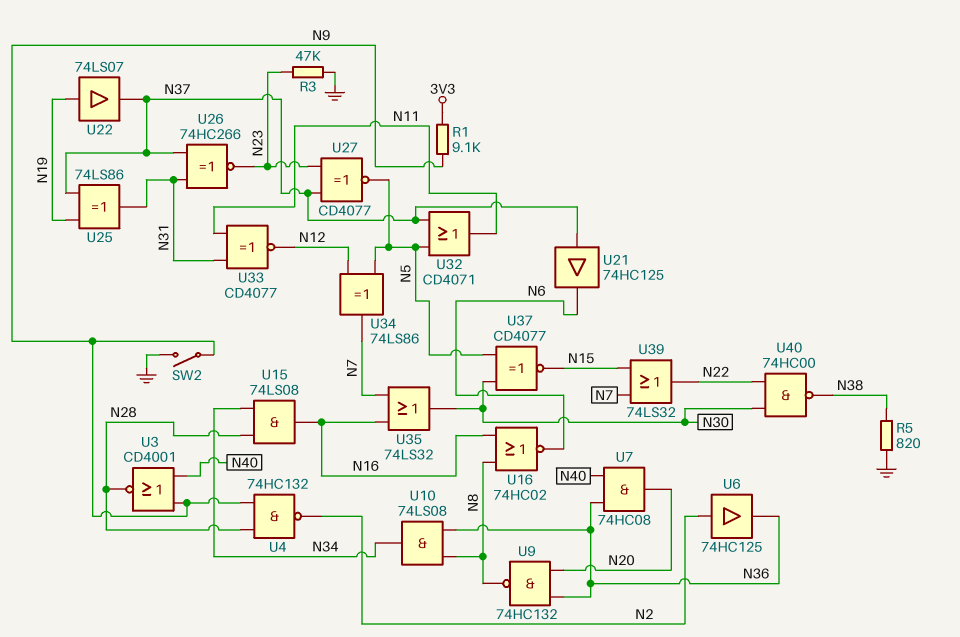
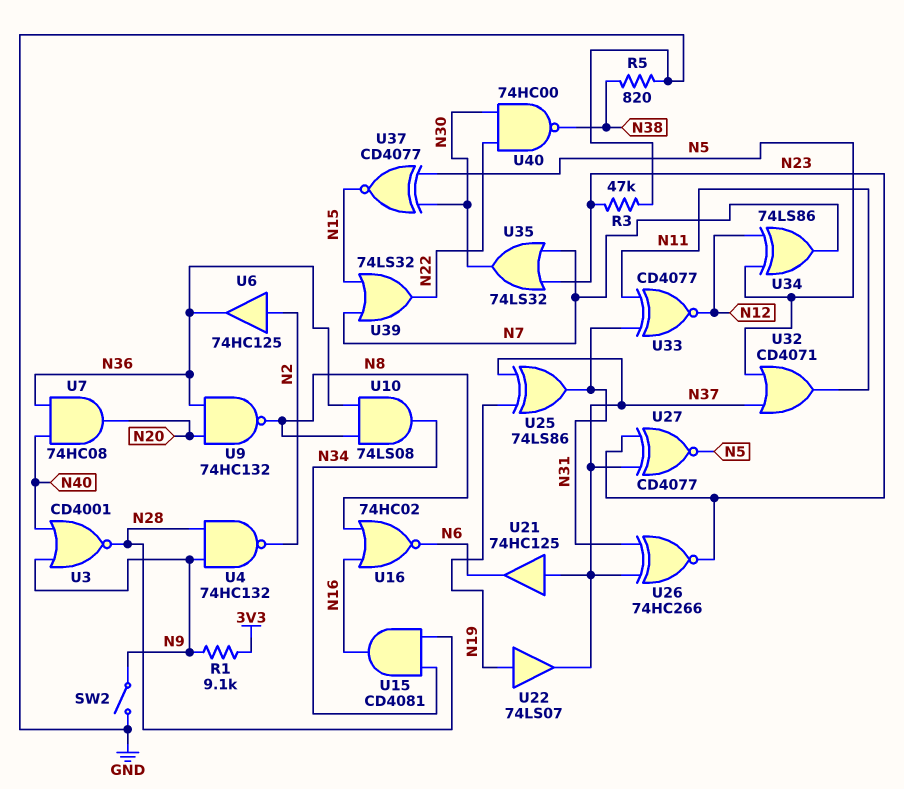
U15: AND 74LS08 (in N28, in N34, out N16) -> AND CD4081 (in N28, in N34, out N16)
U35: OR 74LS32 (in N7, in N16, out N30) -> OR 74LS32 (in N7, in N23, out N30)

